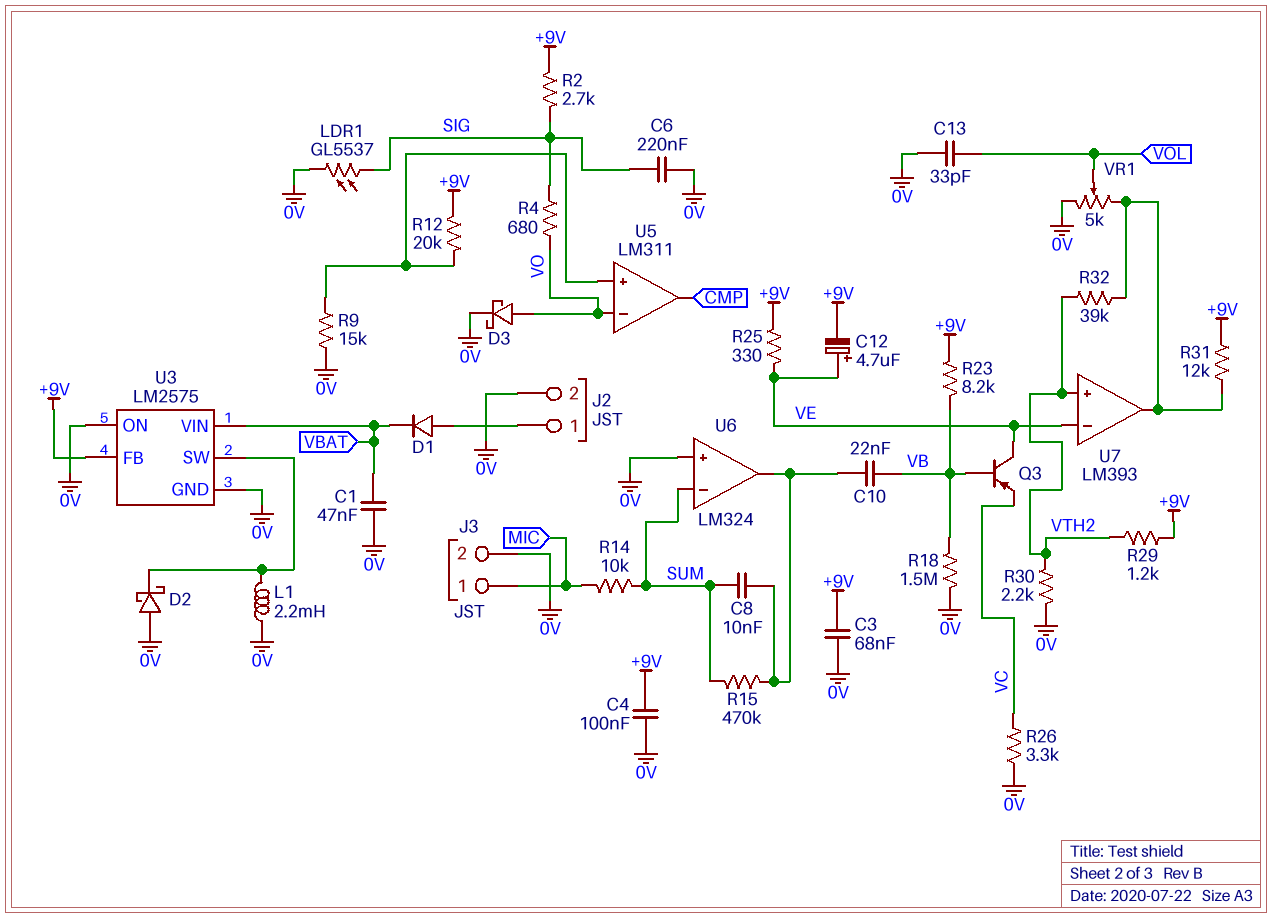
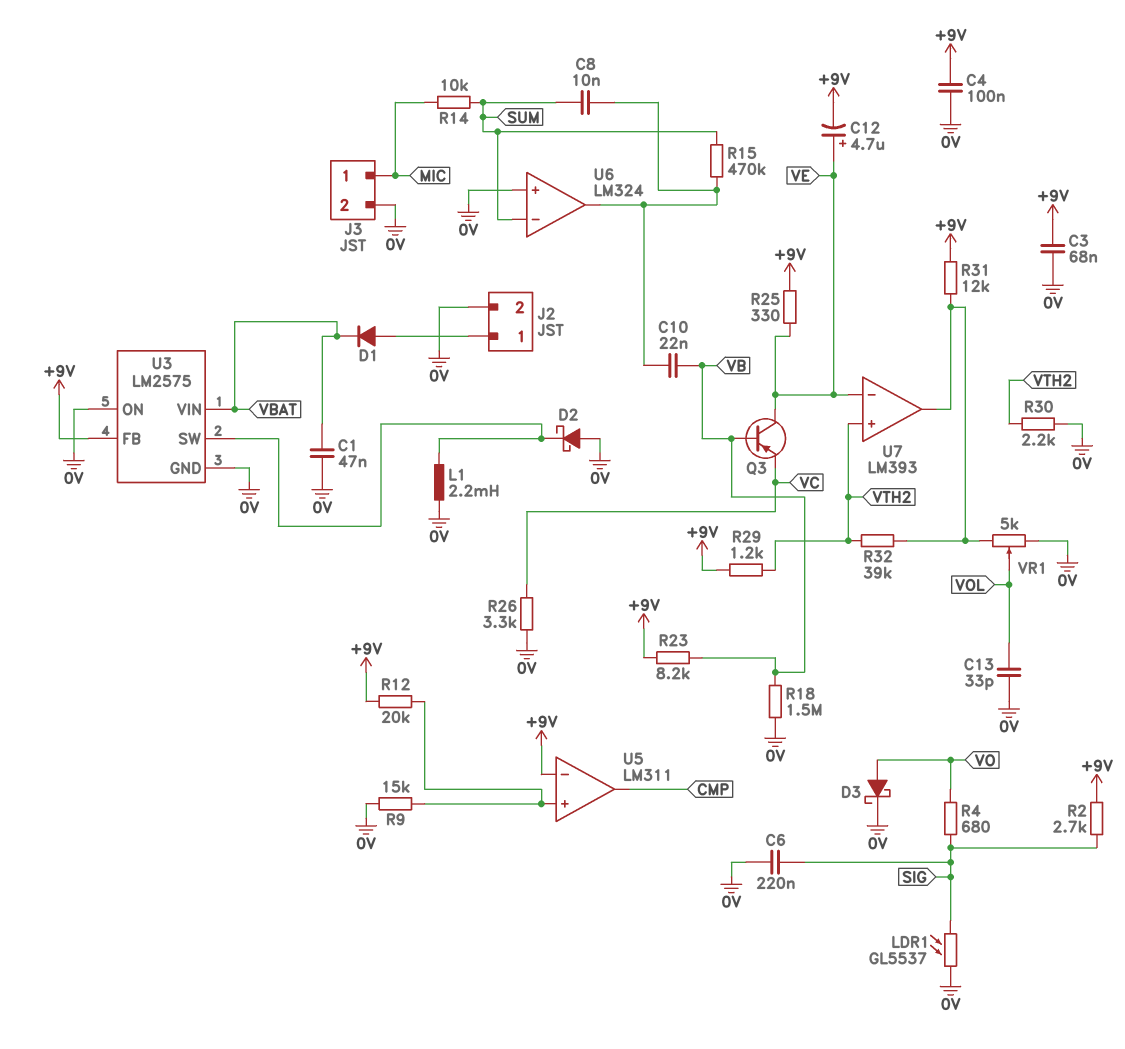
U5 pin in-: VO -> +9V

